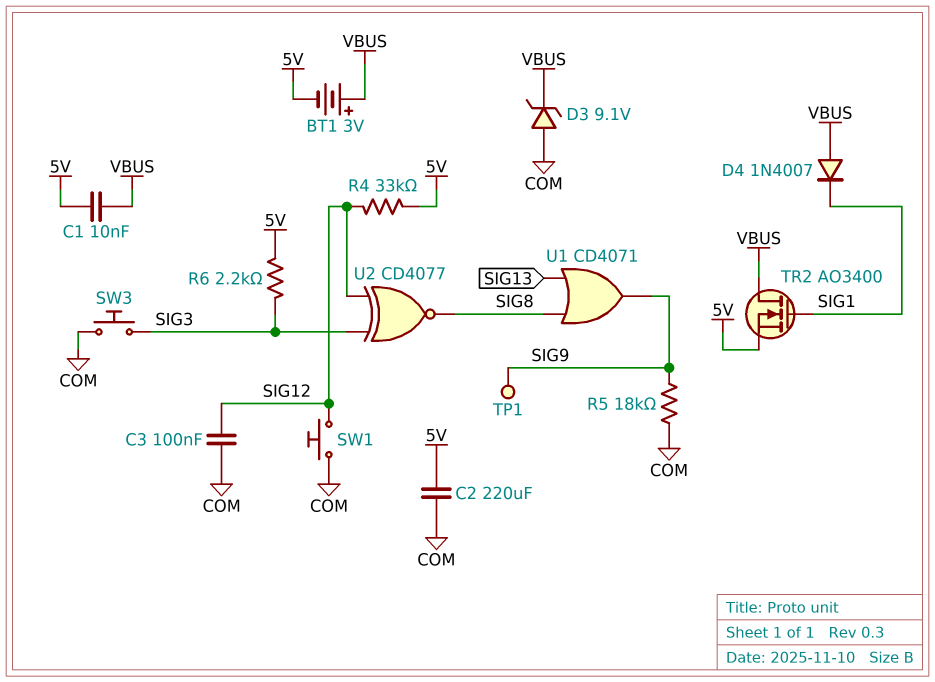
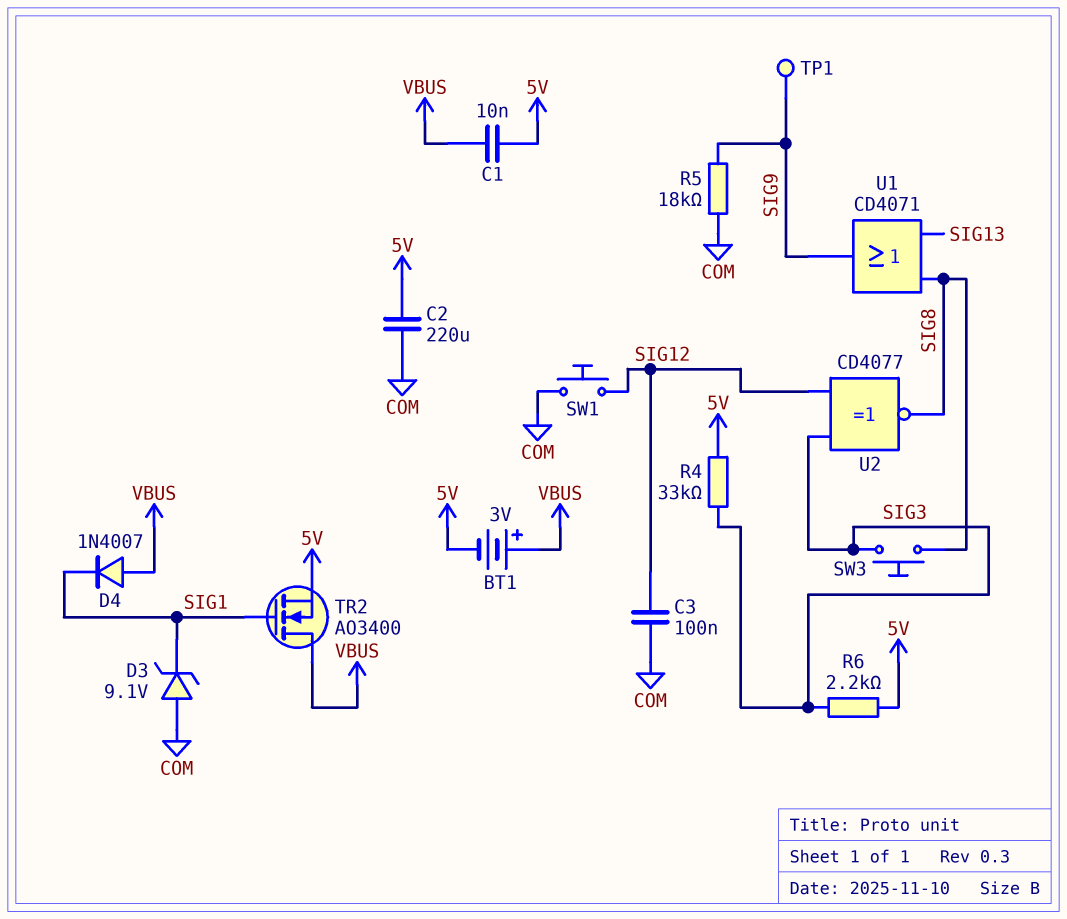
D3: zener 9.1V (A COM, K VBUS) -> zener 9.1V (A COM, K SIG1)
R4: 33k (5V, SIG12) -> 33k (5V, SIG3)
SW3: button (COM, SIG3) -> button (SIG3, SIG8)

